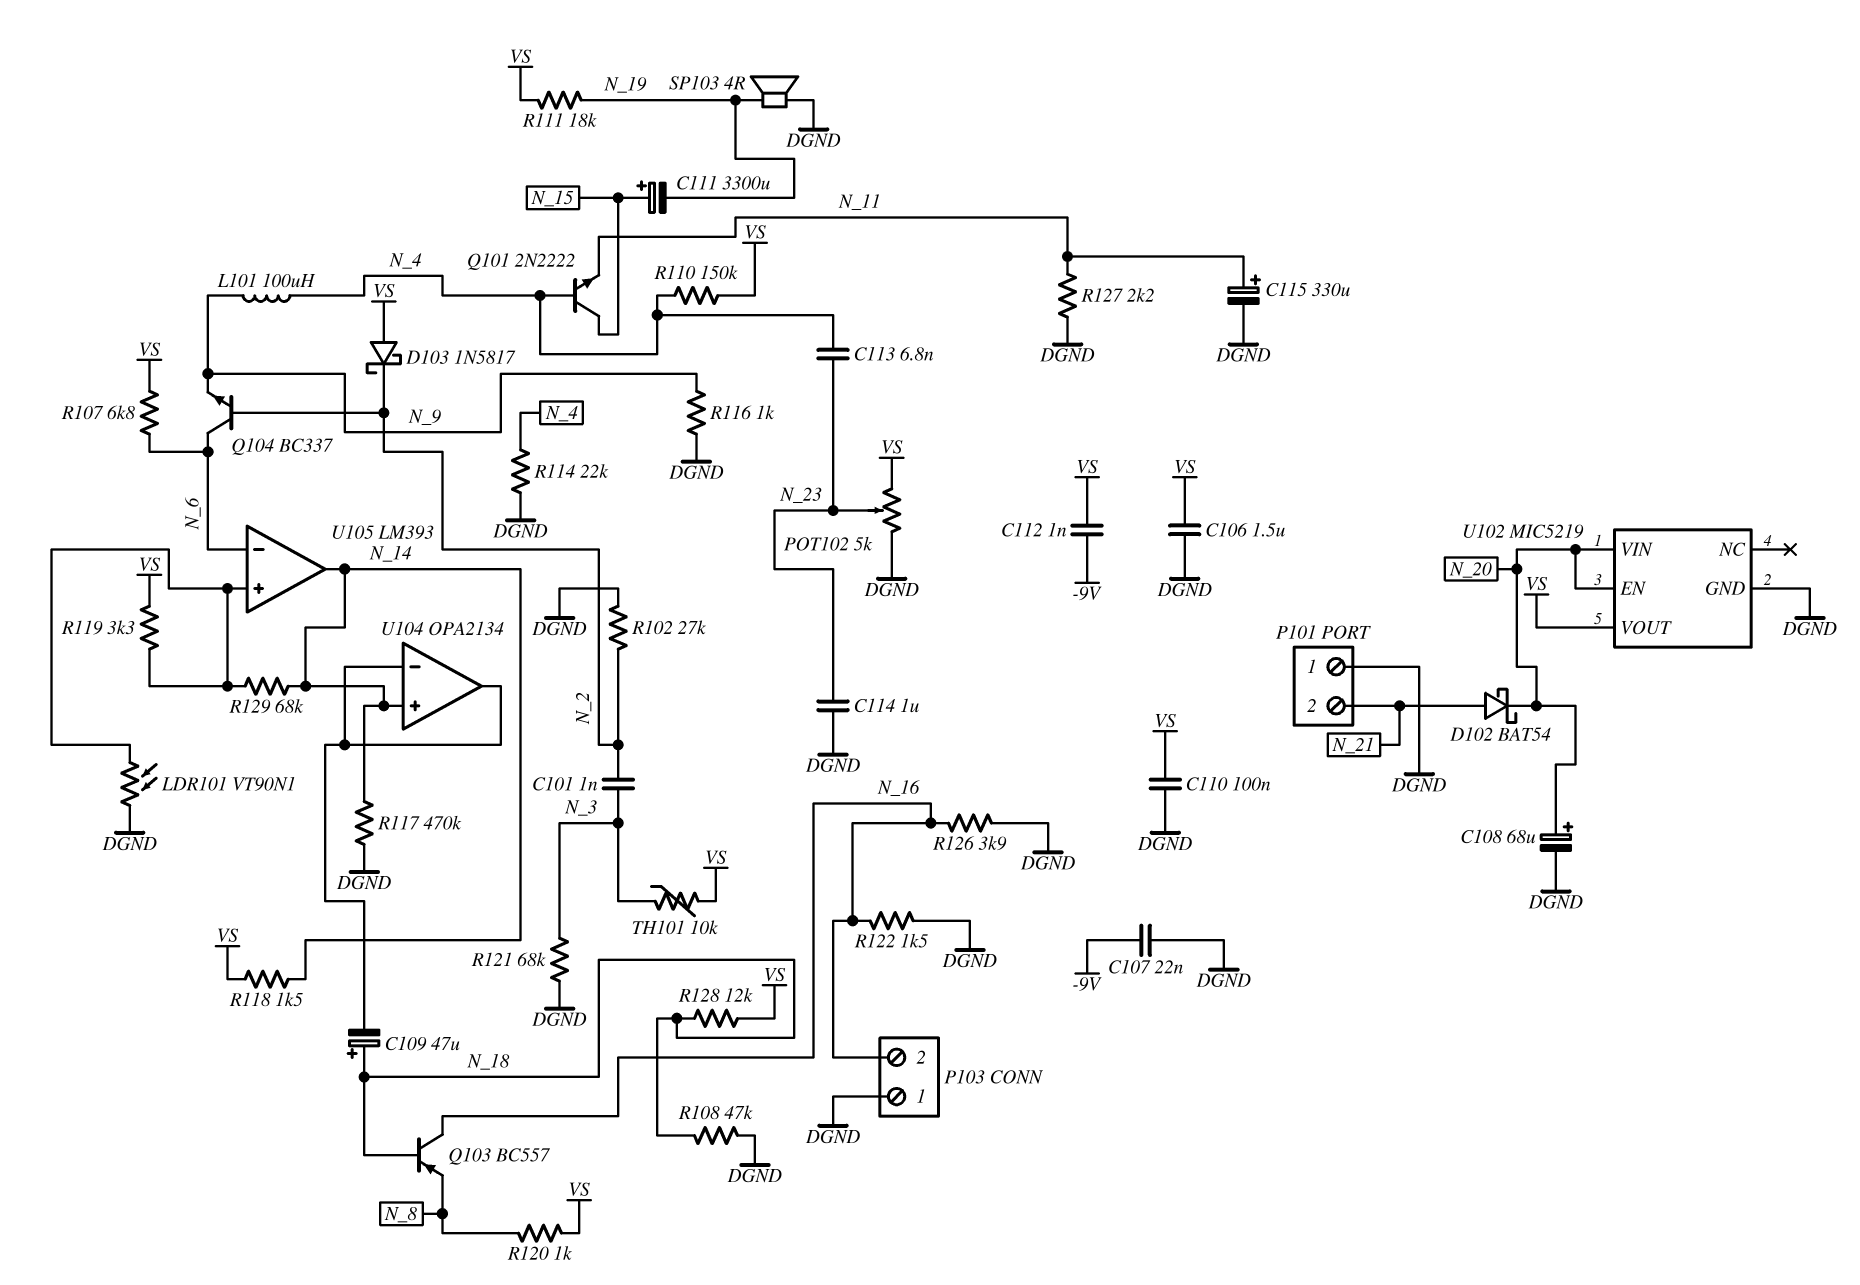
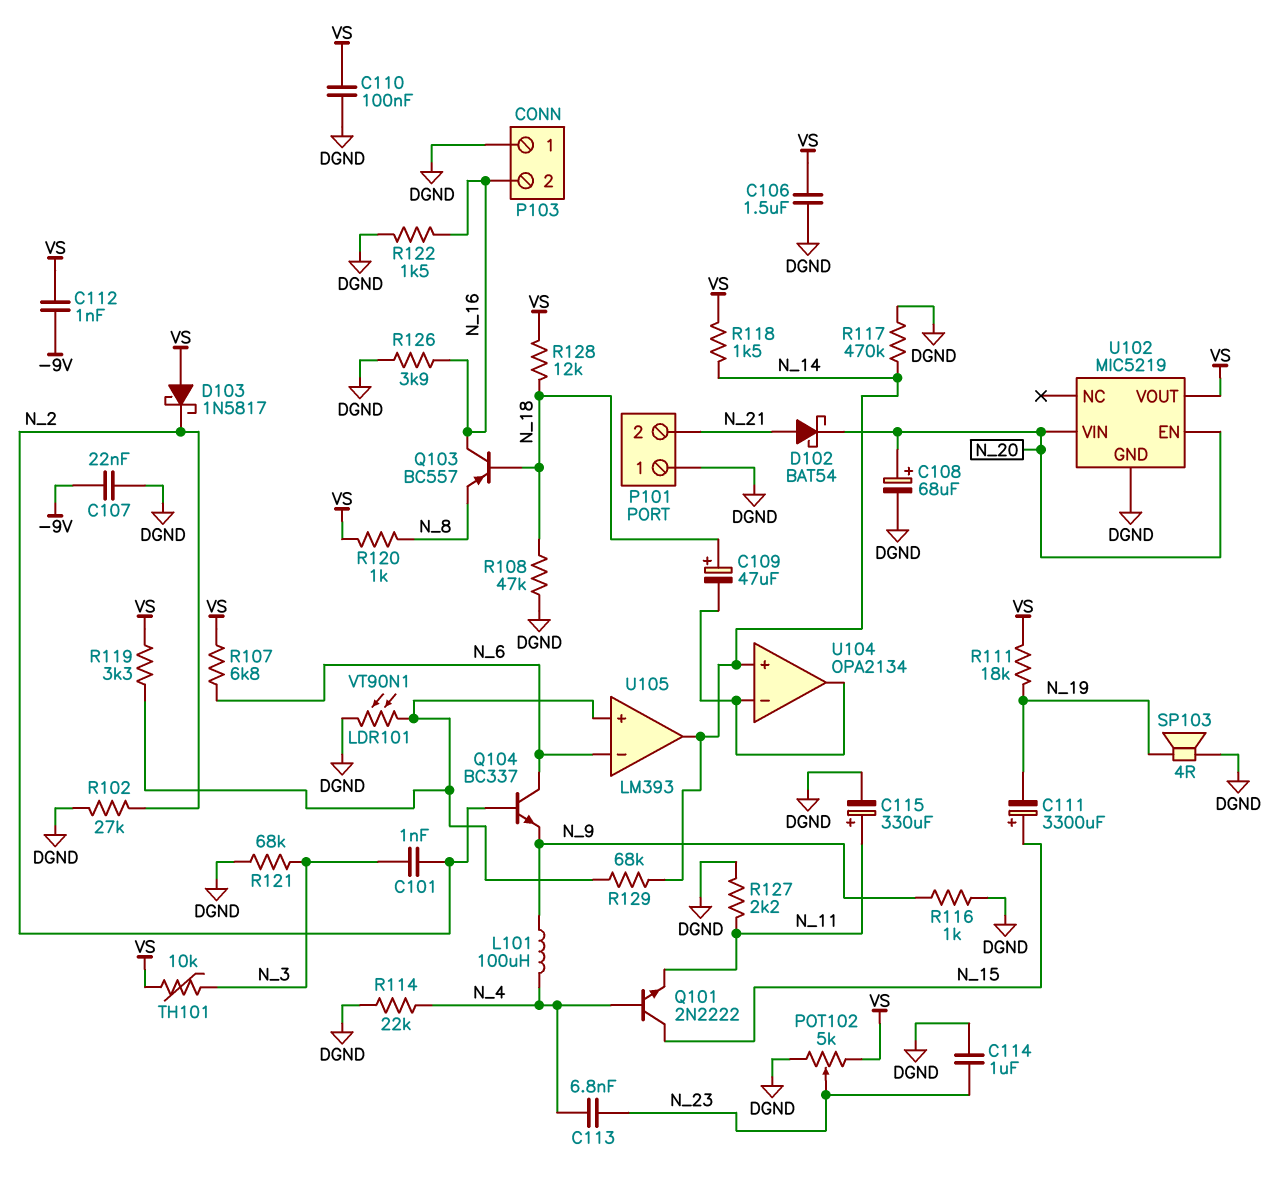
R110: 150k (N_4, VS) -> none

